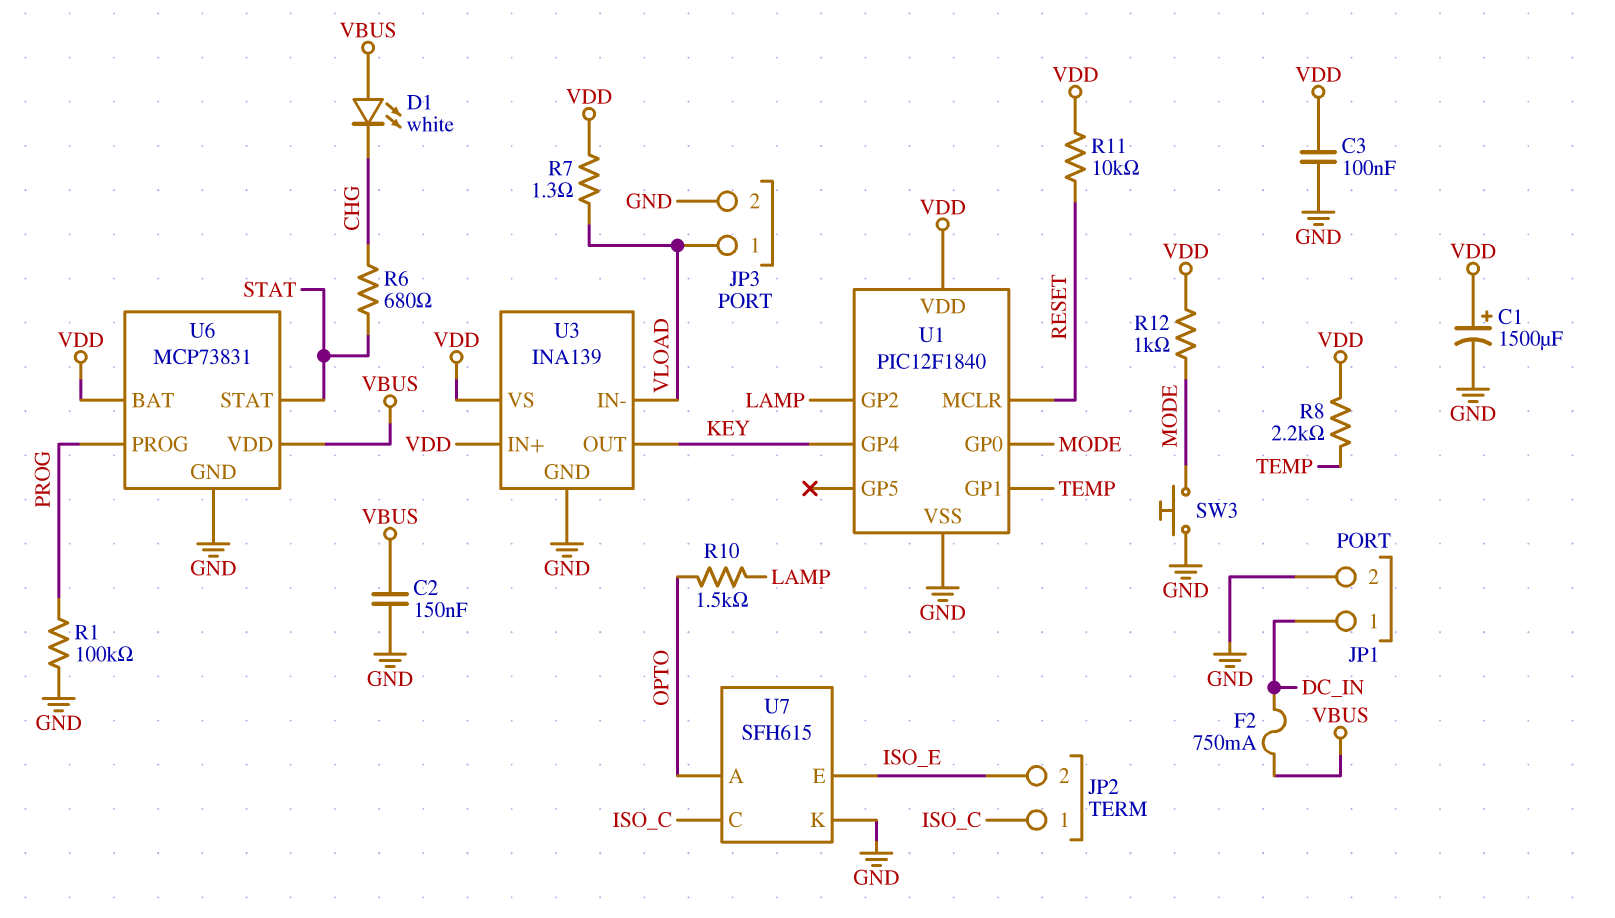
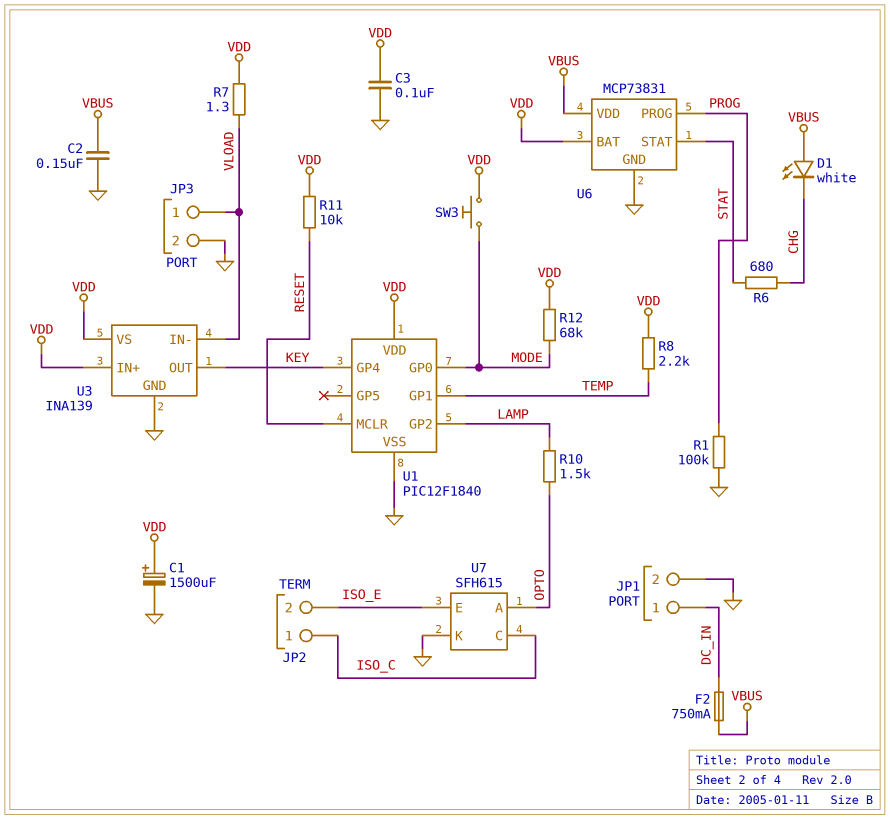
R12: 1k (MODE, VDD) -> 68k (MODE, VDD)
SW3: button (GND, MODE) -> button (MODE, VDD)

